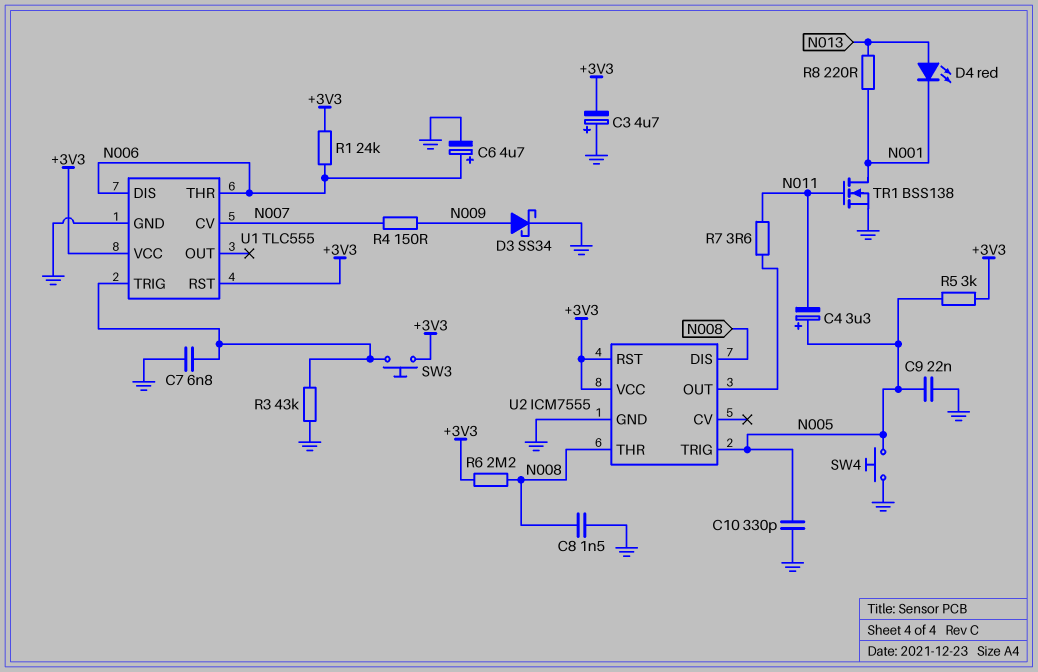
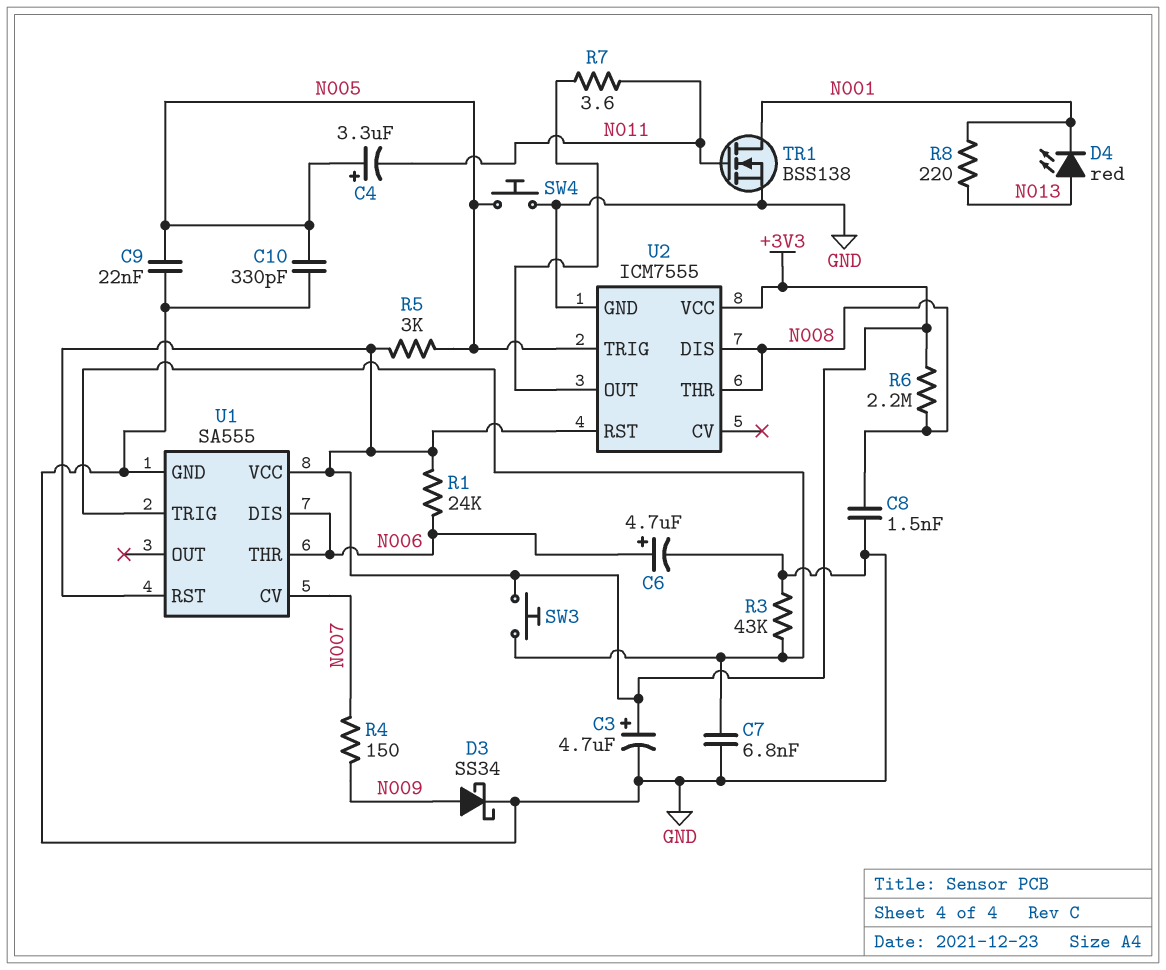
C3: 4.7uF (plus GND, minus +3V3) -> 4.7uF (plus +3V3, minus GND)
U1: TLC555 -> SA555

